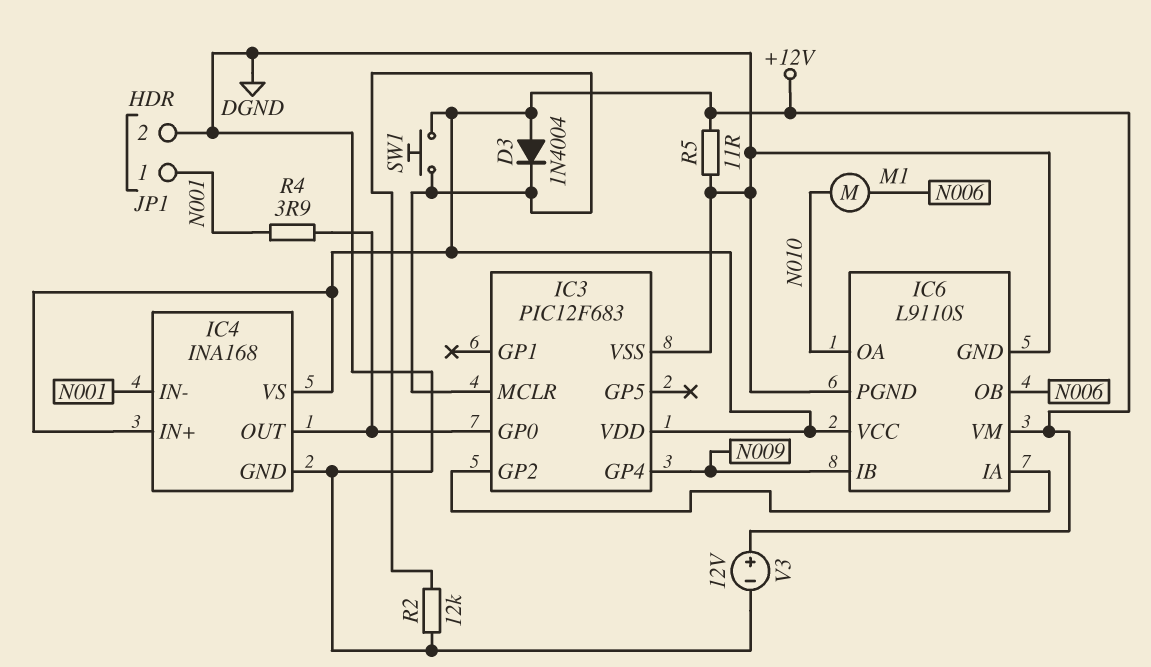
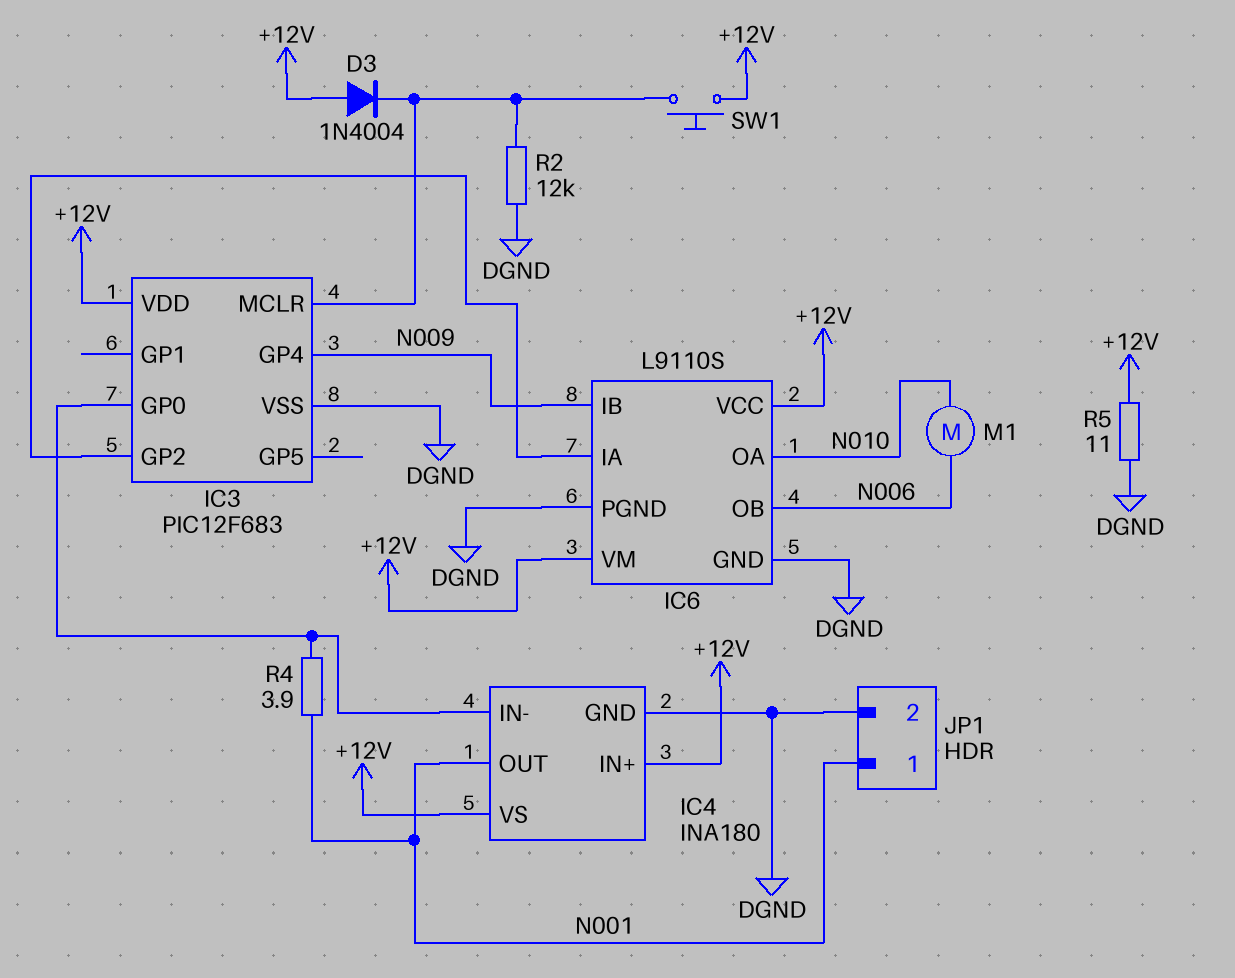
IC4: INA168 -> INA180
IC4 pin IN-: N001 -> IC3/GP0
IC4 pin OUT: IC3/GP0 -> N001
V3: 12V (plus +12V, minus DGND) -> none

